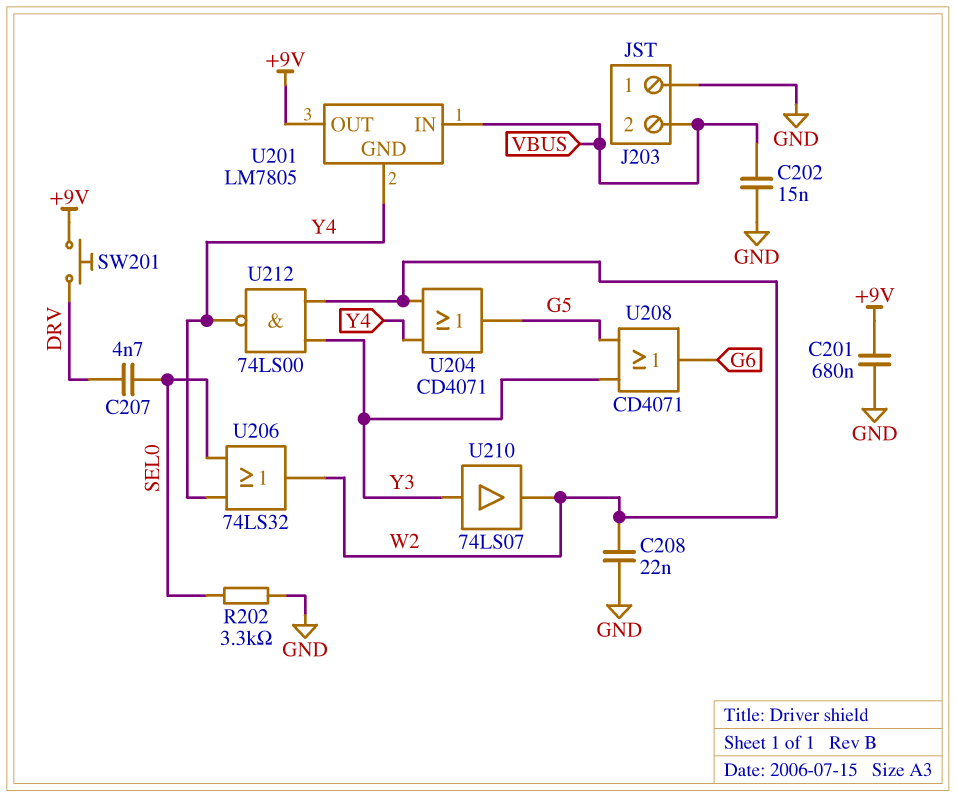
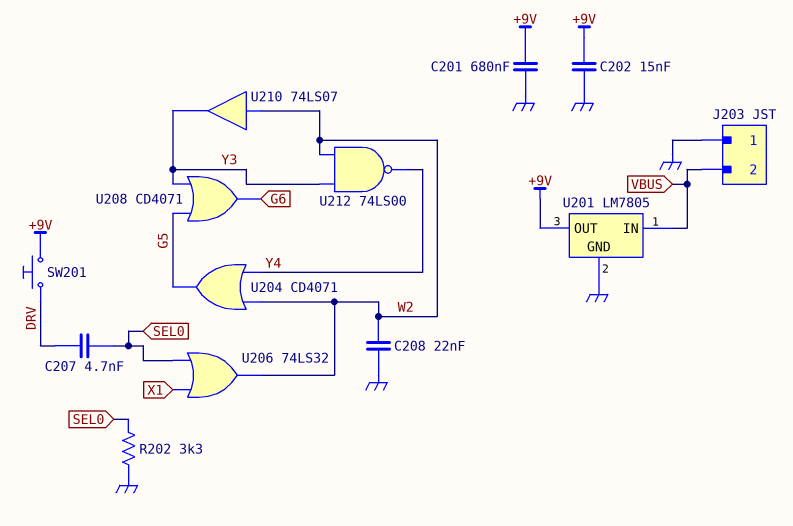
C202: 15nF (GND, VBUS) -> 15nF (+9V, GND)
U201 pin GND: Y4 -> GND
U206: OR 74LS32 (in SEL0, in Y4, out W2) -> OR 74LS32 (in SEL0, in X1, out W2)
U210: buffer 74LS07 (in Y3, out W2) -> buffer 74LS07 (in W2, out Y3)

